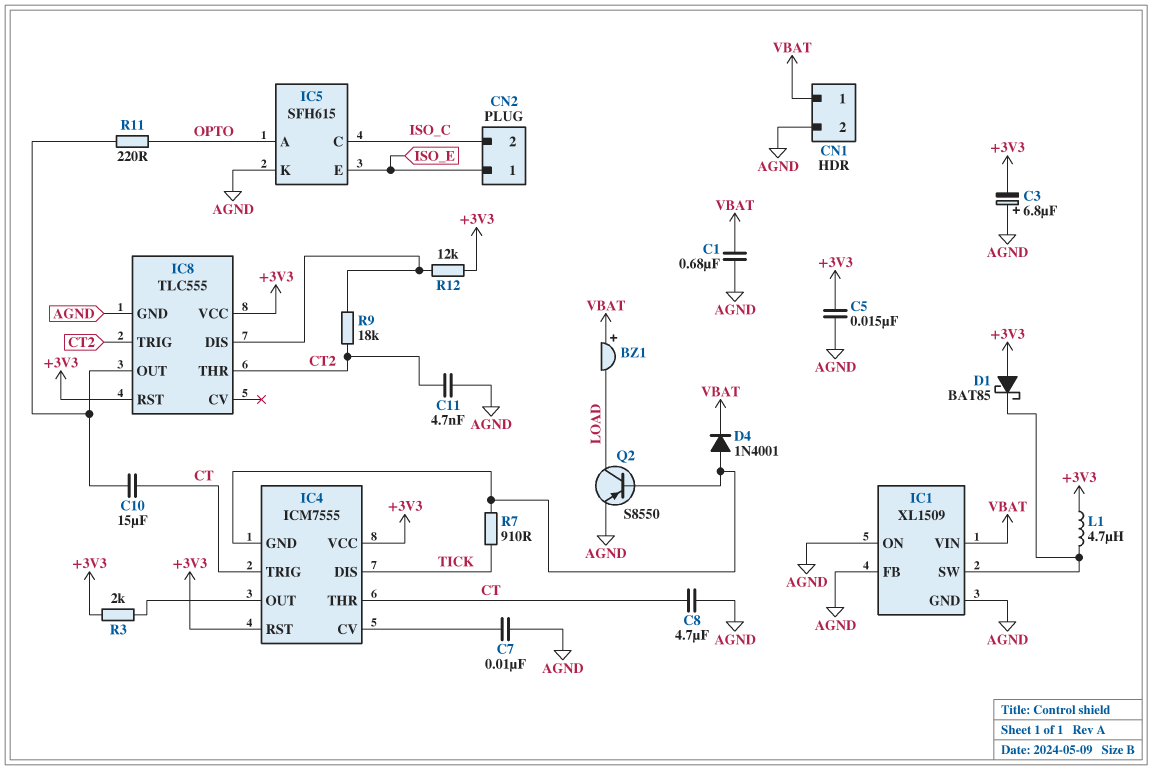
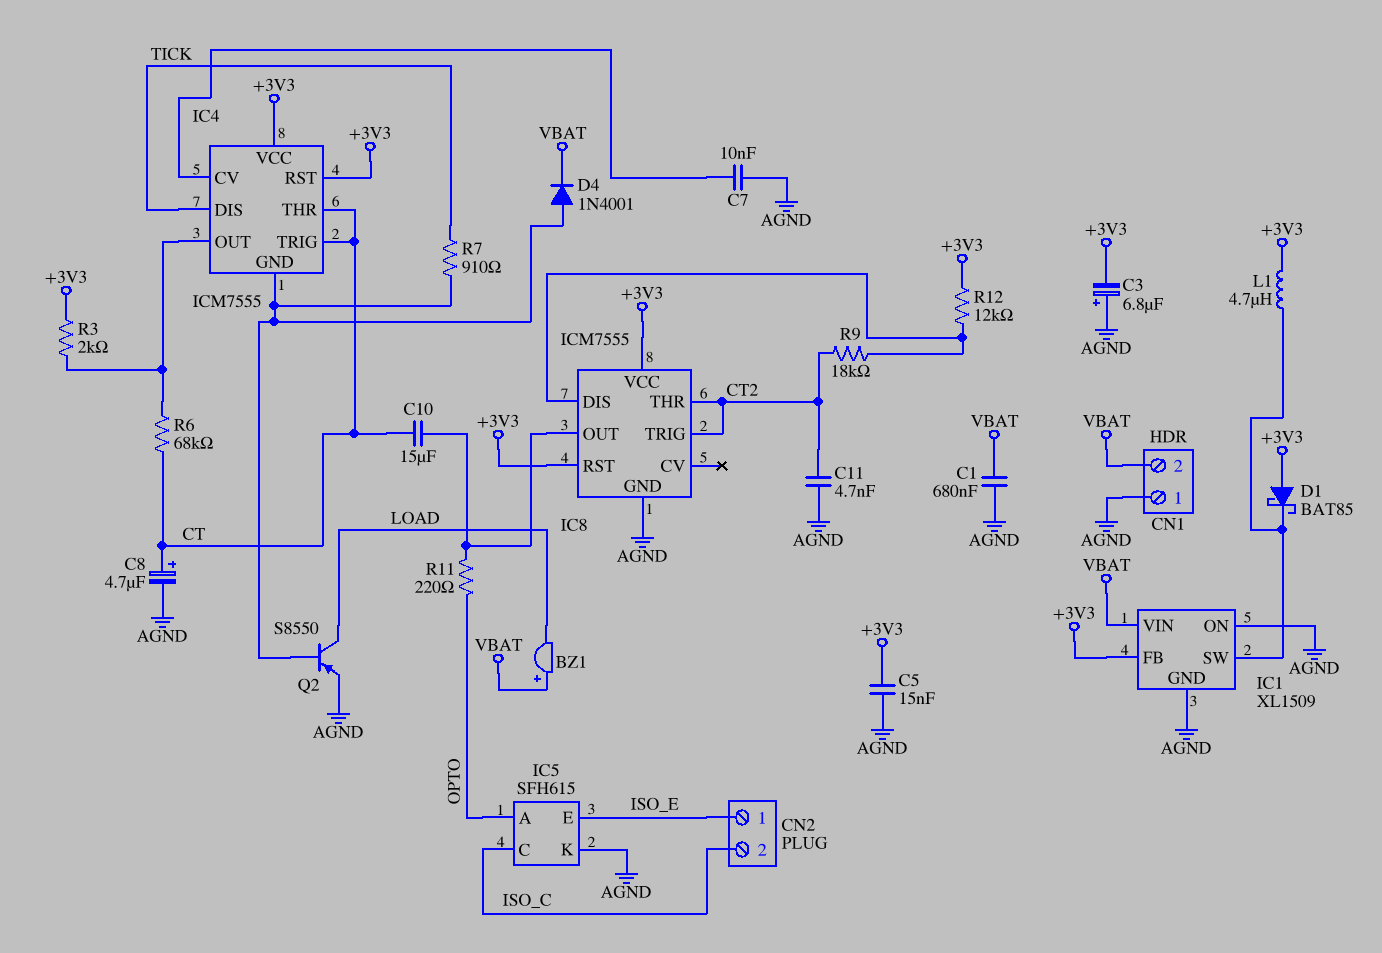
C8: 4.7uF (AGND, CT) -> 4.7uF (plus CT, minus AGND)
CN1 pin 1: VBAT -> AGND
CN1 pin 2: AGND -> VBAT
IC1 pin FB: AGND -> +3V3
IC8: TLC555 -> ICM7555
R6: none -> 68k (CT, IC4/OUT)

